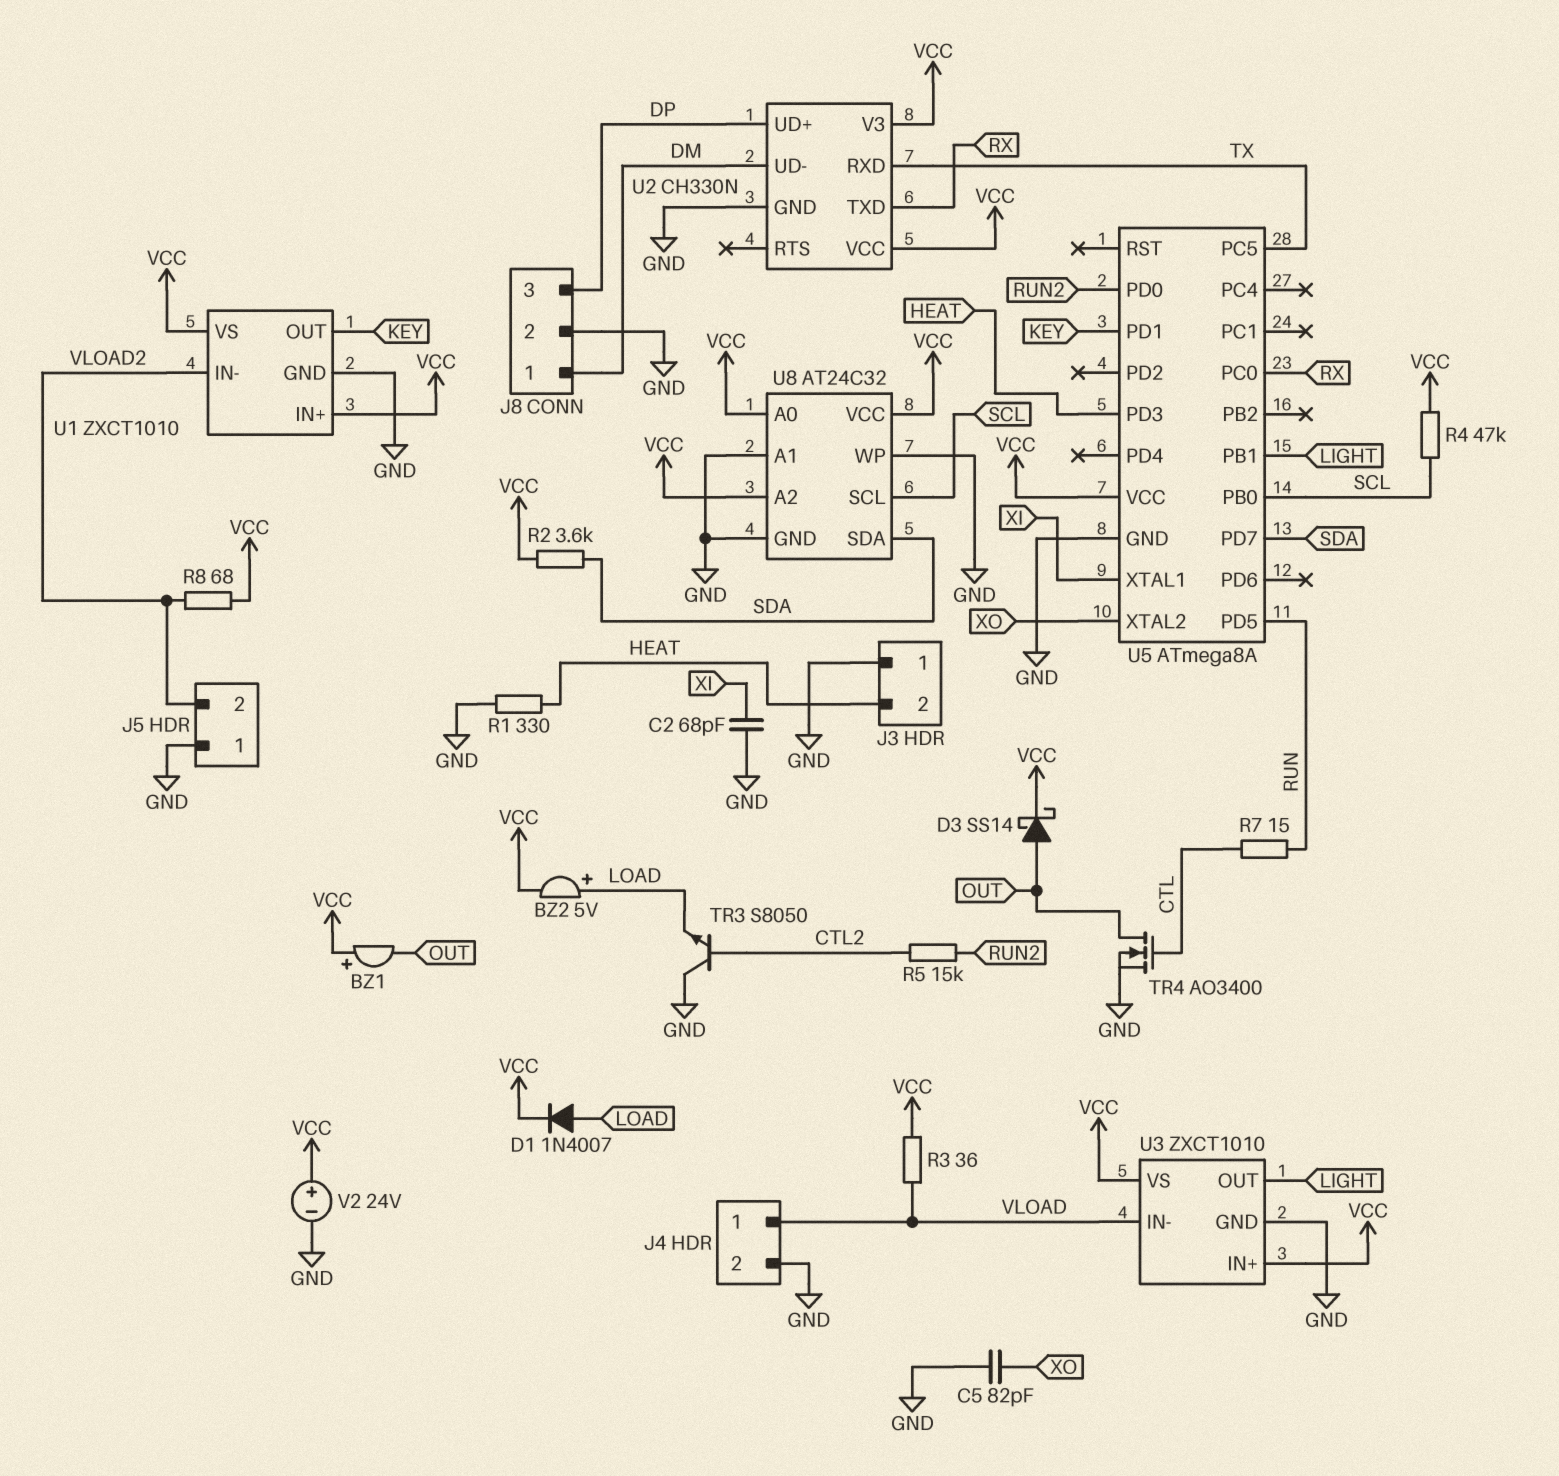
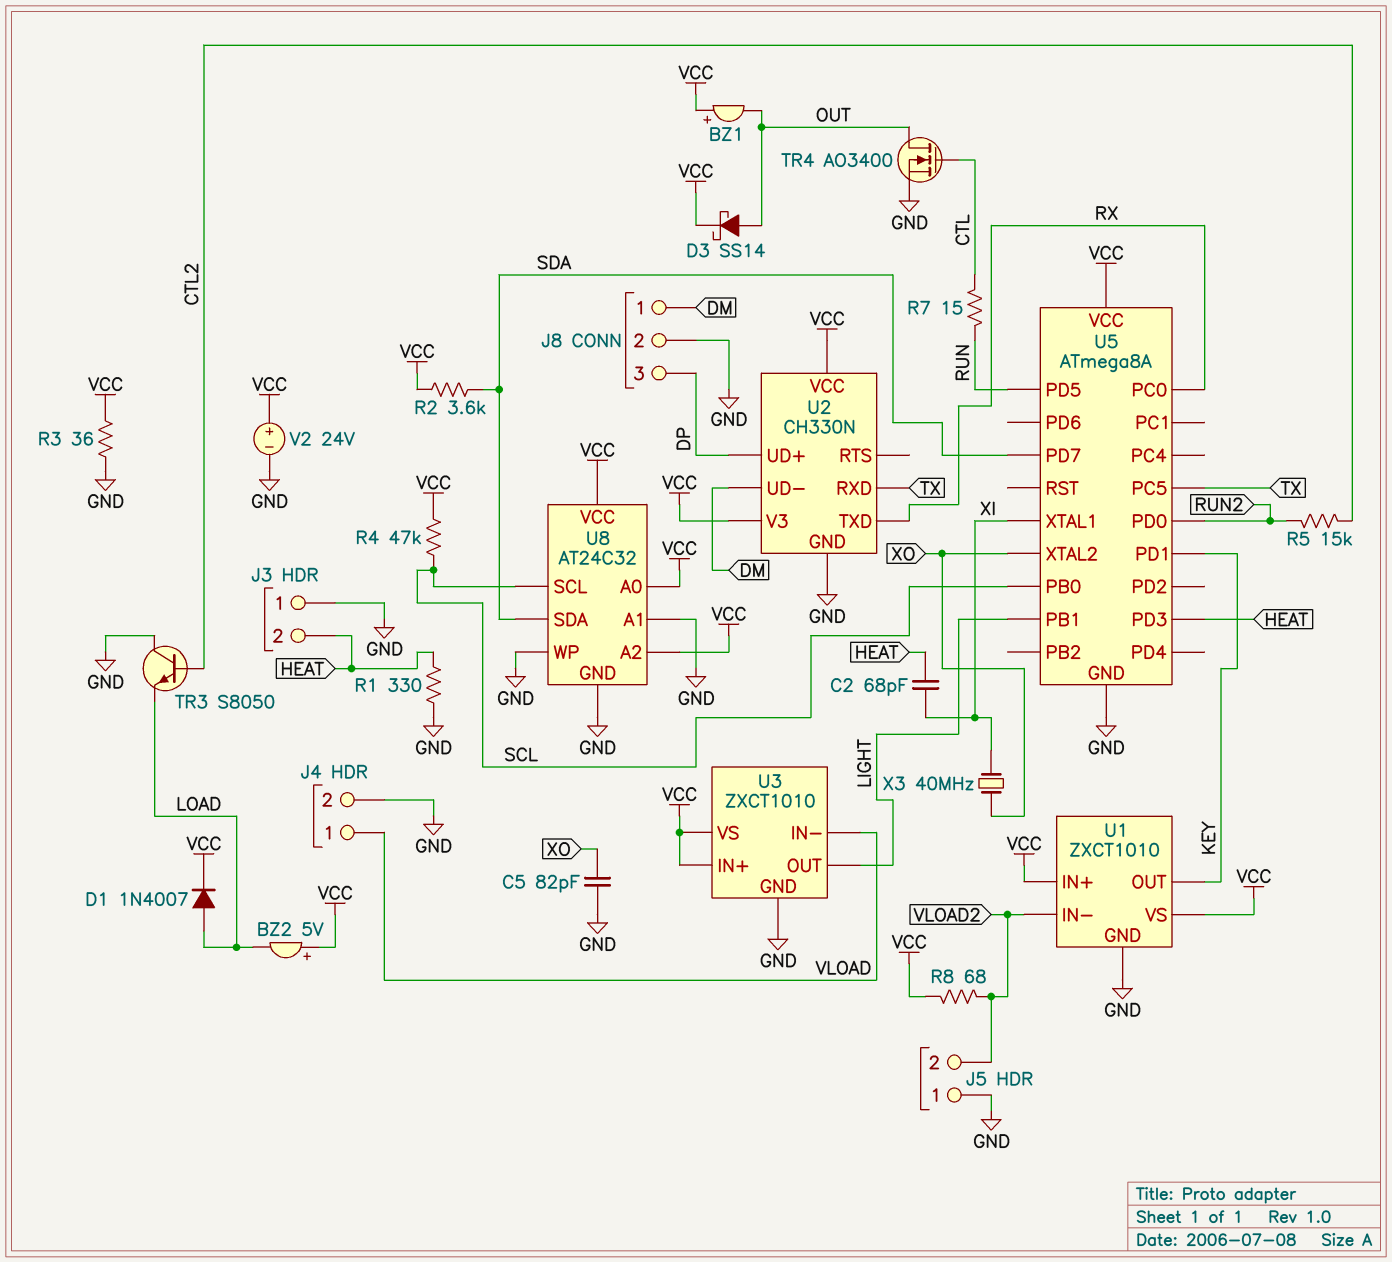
BZ2: buzzer 5V (plus LOAD, minus VCC) -> buzzer 5V (plus VCC, minus LOAD)
C2: 68pF (GND, XI) -> 68pF (HEAT, XI)
R3: 36 (VCC, VLOAD) -> 36 (GND, VCC)
X3: none -> 40MHz (XI, XO)

